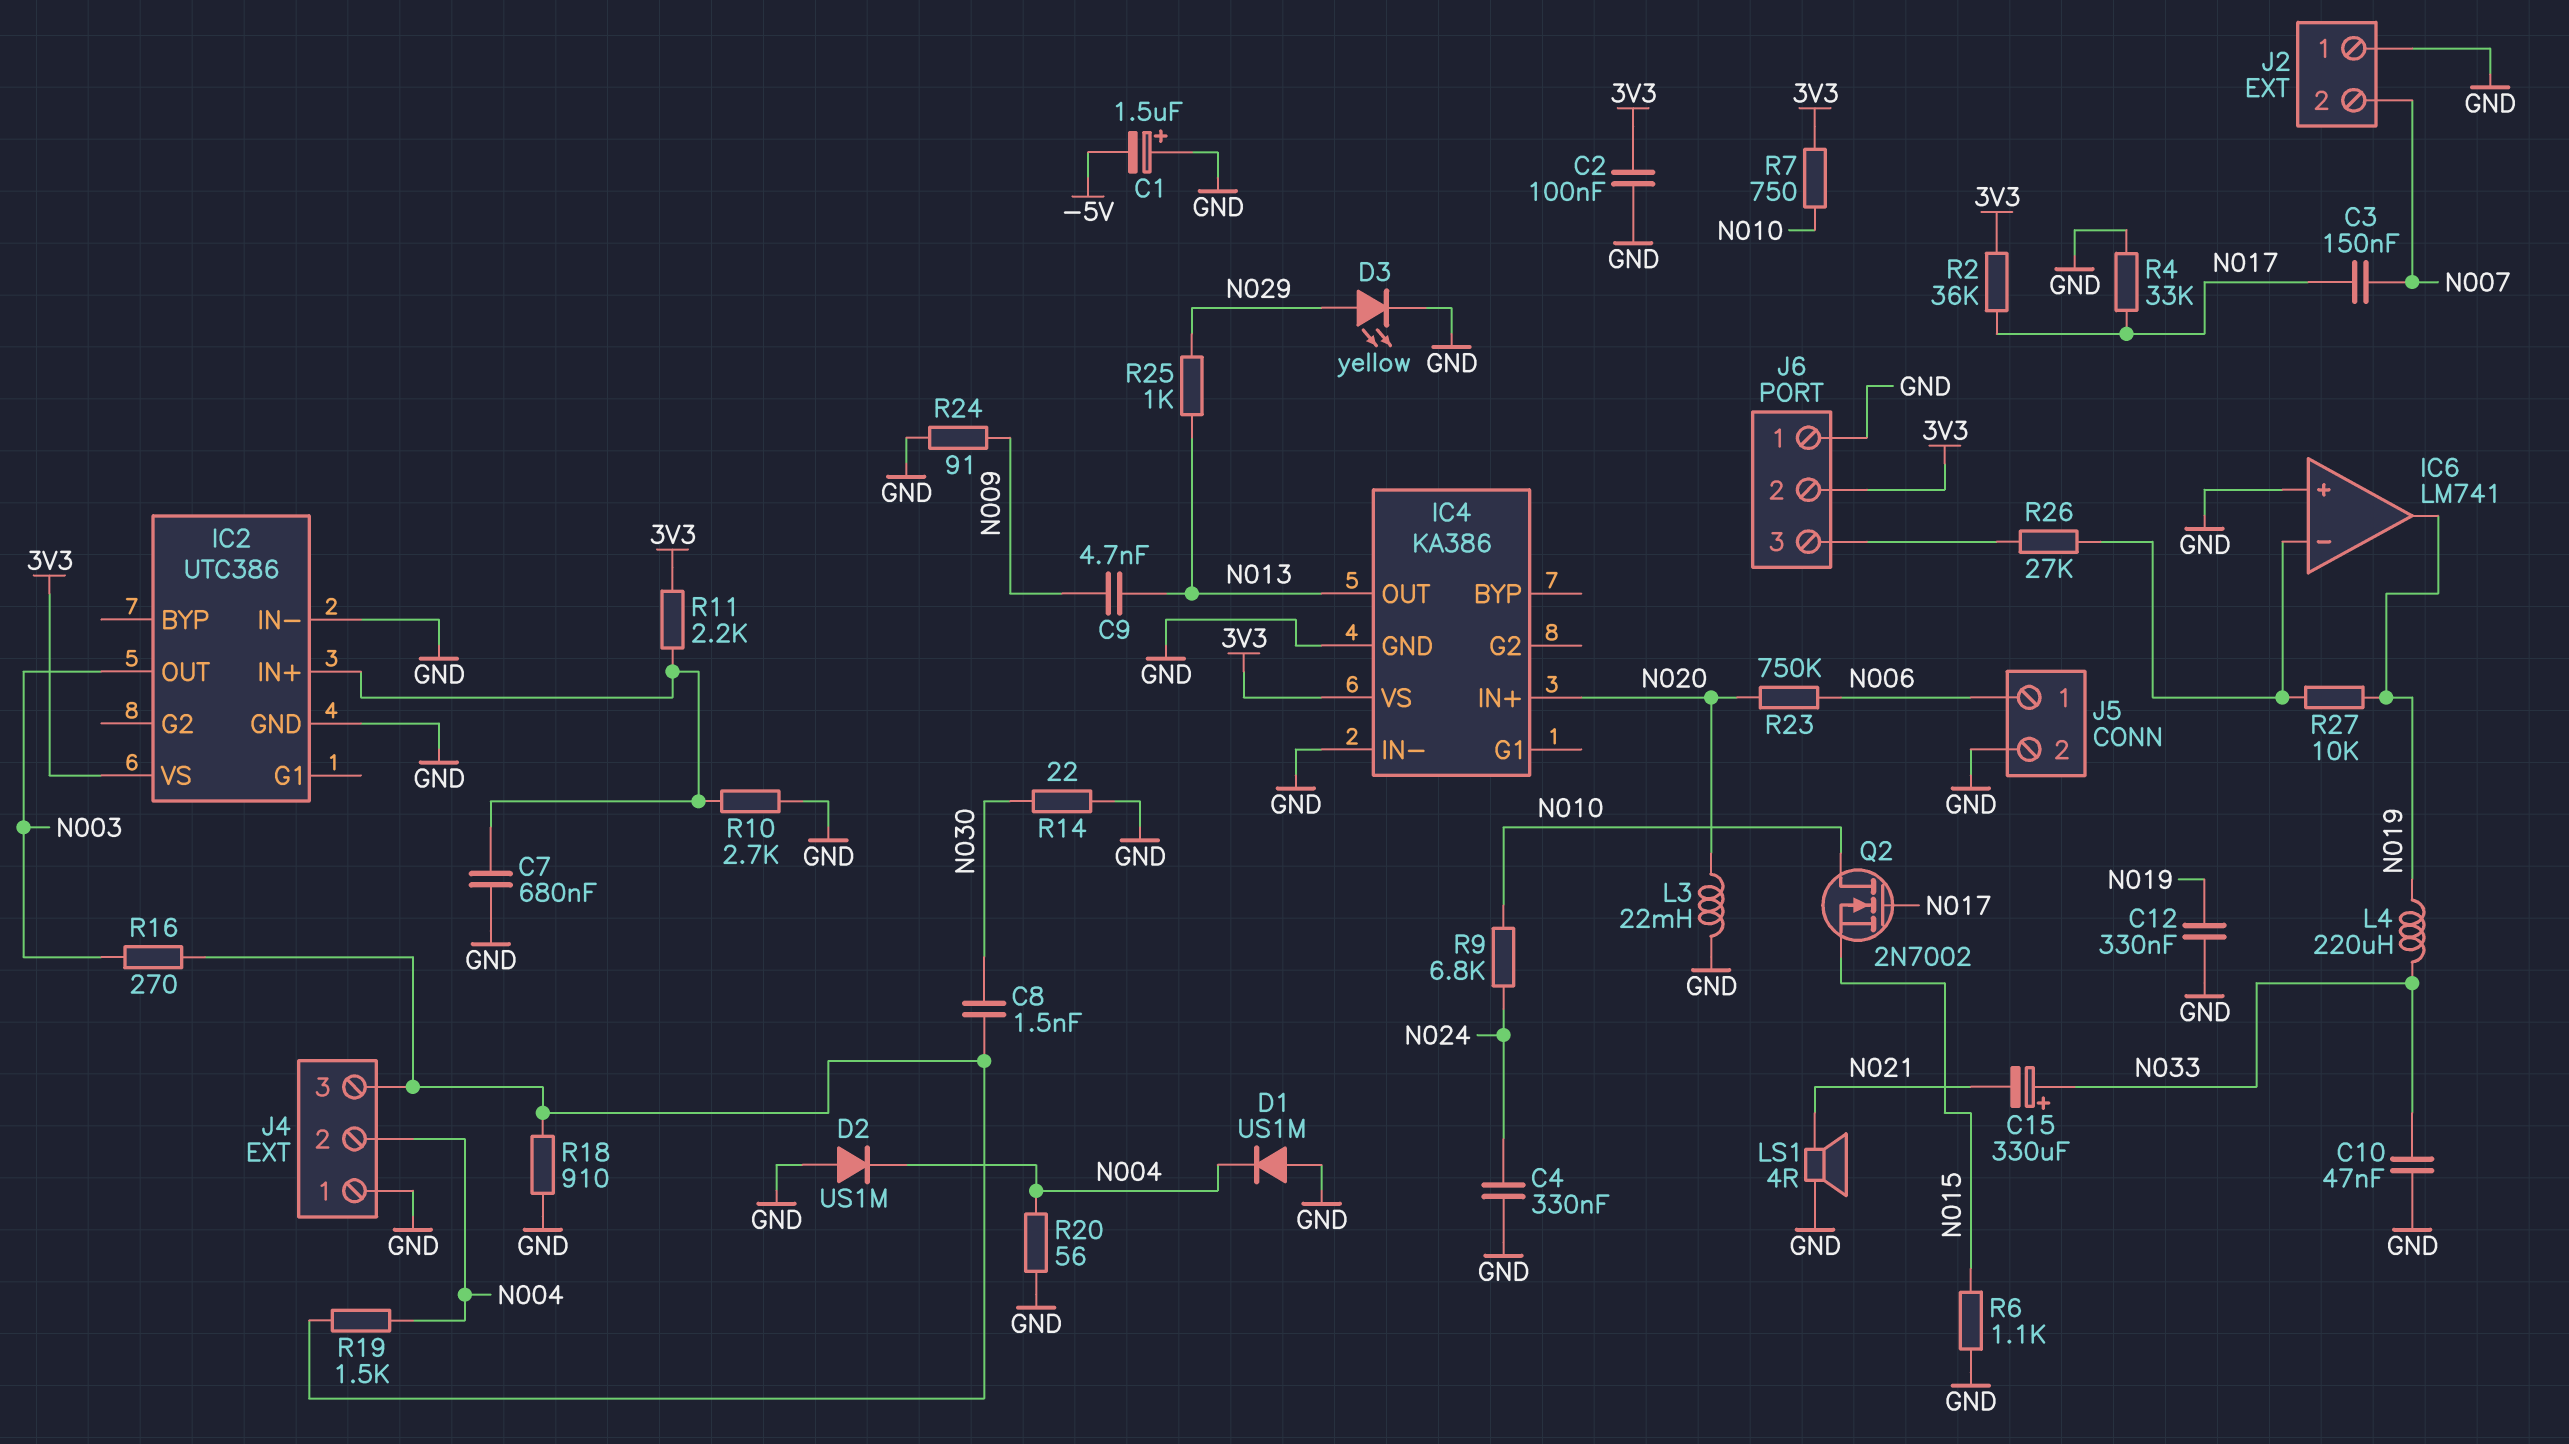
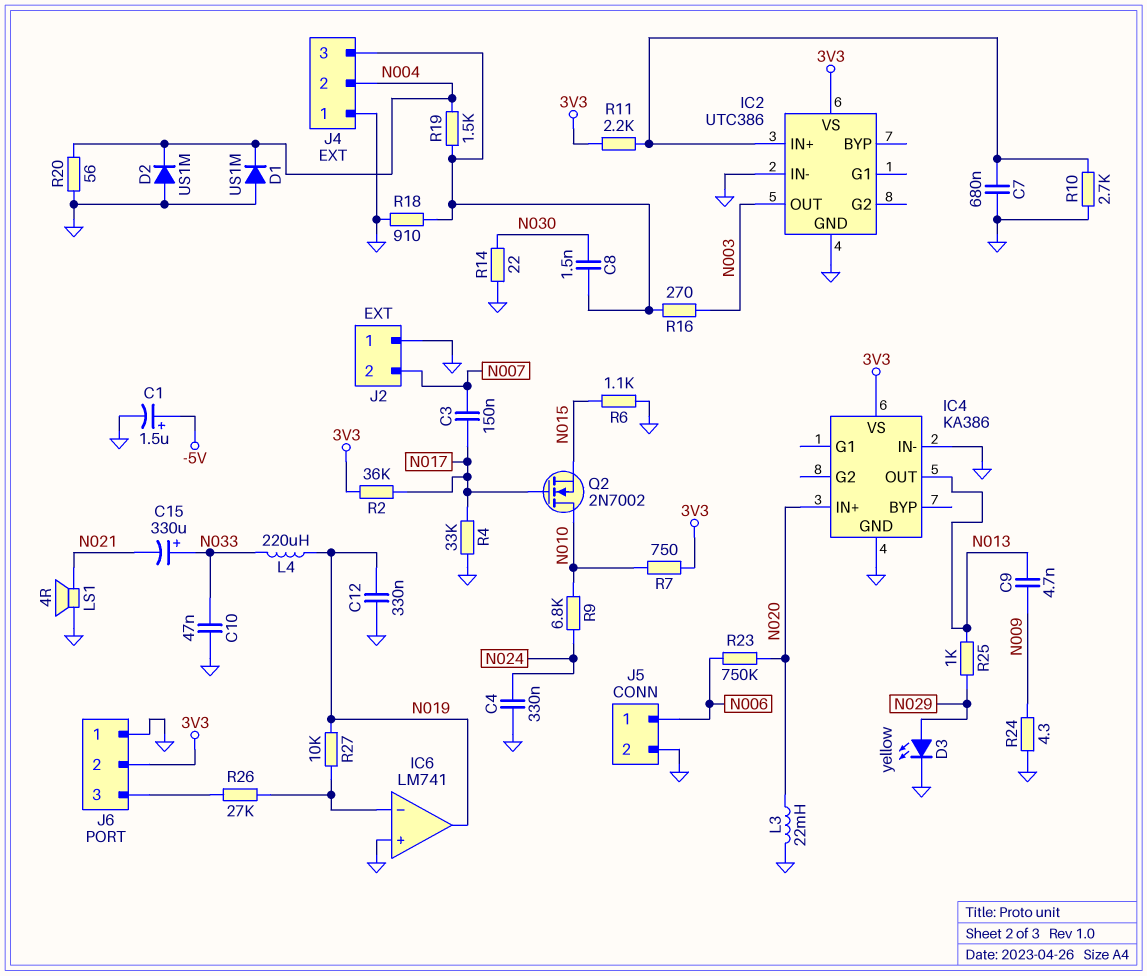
C1: 1.5uF (plus GND, minus -5V) -> 1.5uF (plus -5V, minus GND)
C2: 100nF (3V3, GND) -> none
R24: 91 (GND, N009) -> 4.3 (GND, N009)

